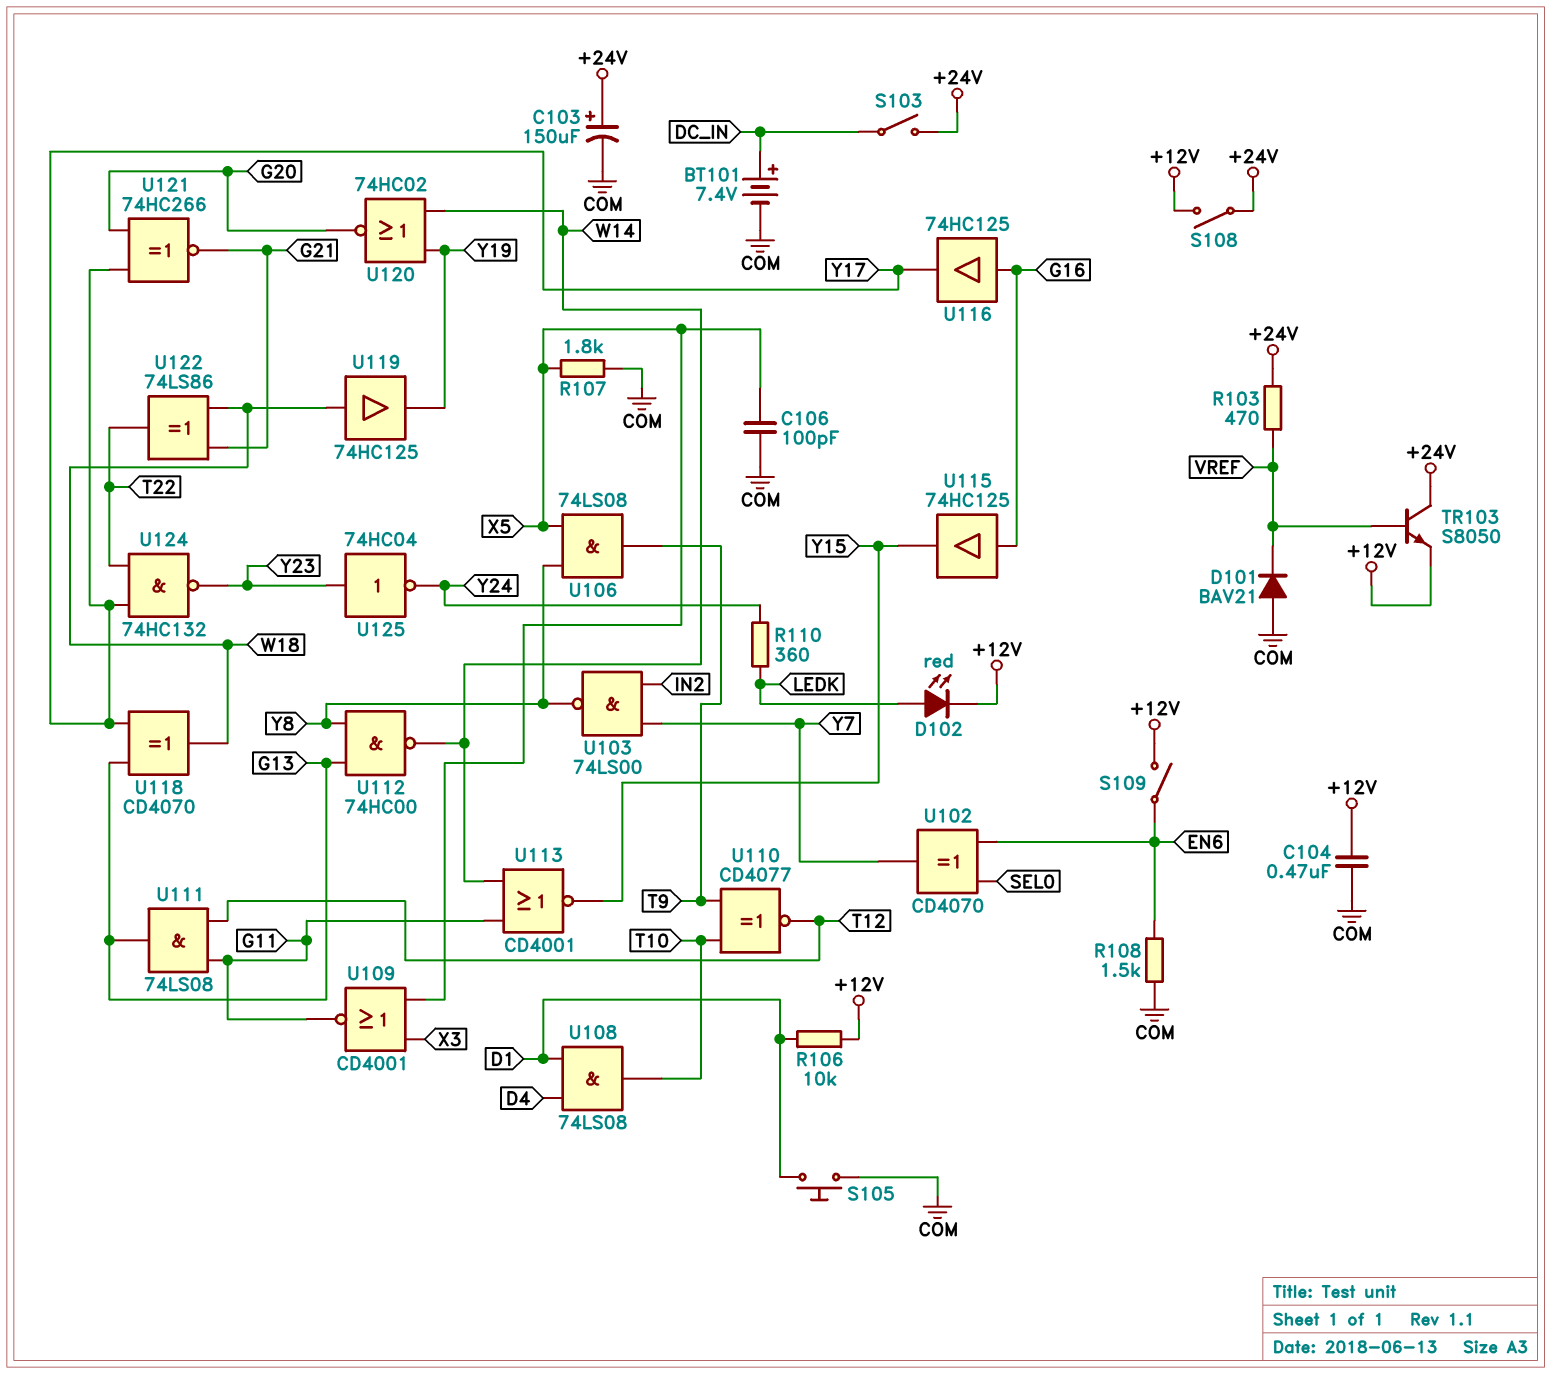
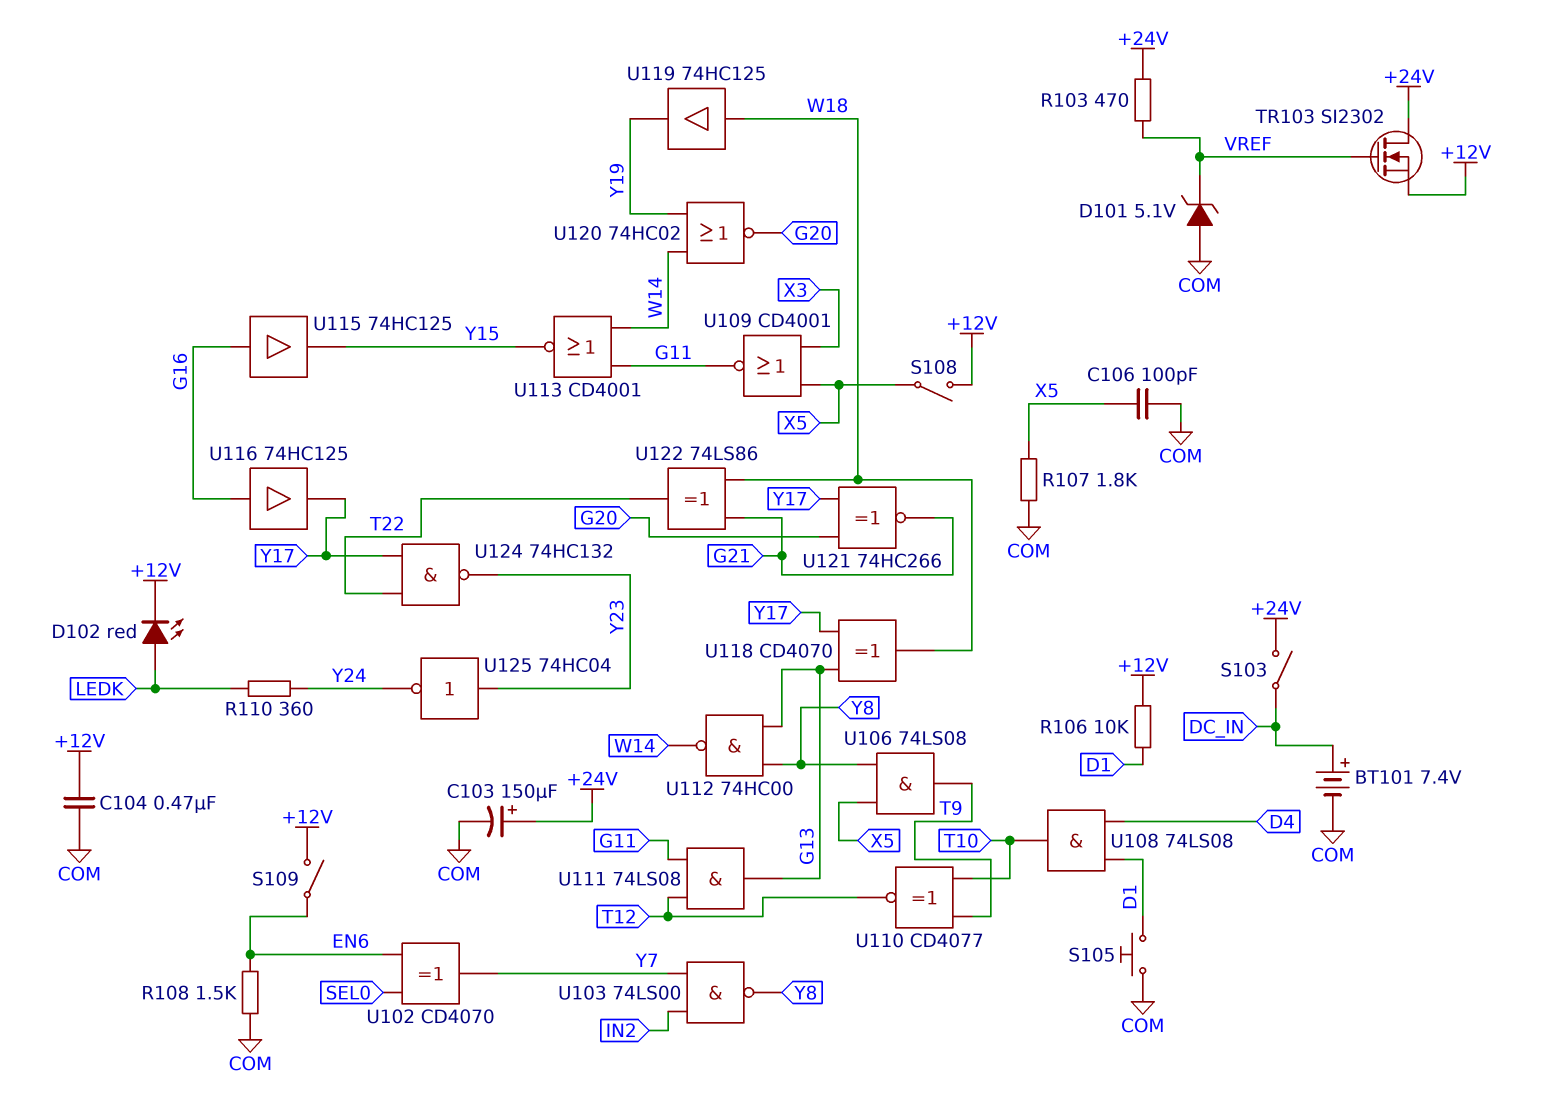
D101: diode BAV21 (A COM, K VREF) -> zener 5.1V (A COM, K VREF)
S108: switch (+12V, +24V) -> switch (+12V, X5)
TR103: NPN S8050 (B VREF, C +24V, E +12V) -> NMOS SI2302 (G VREF, D +24V, S +12V)

